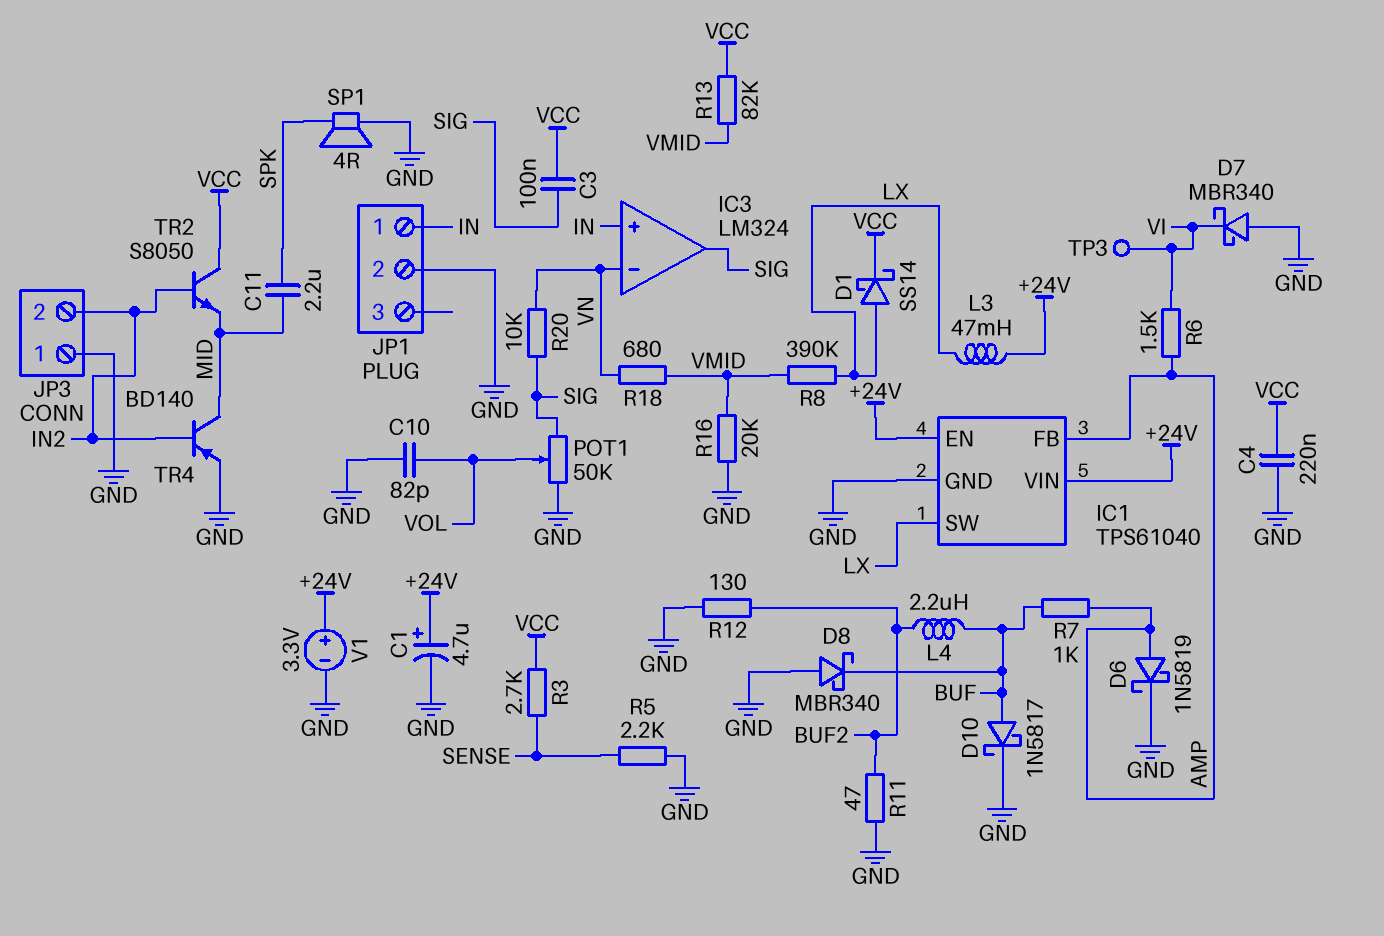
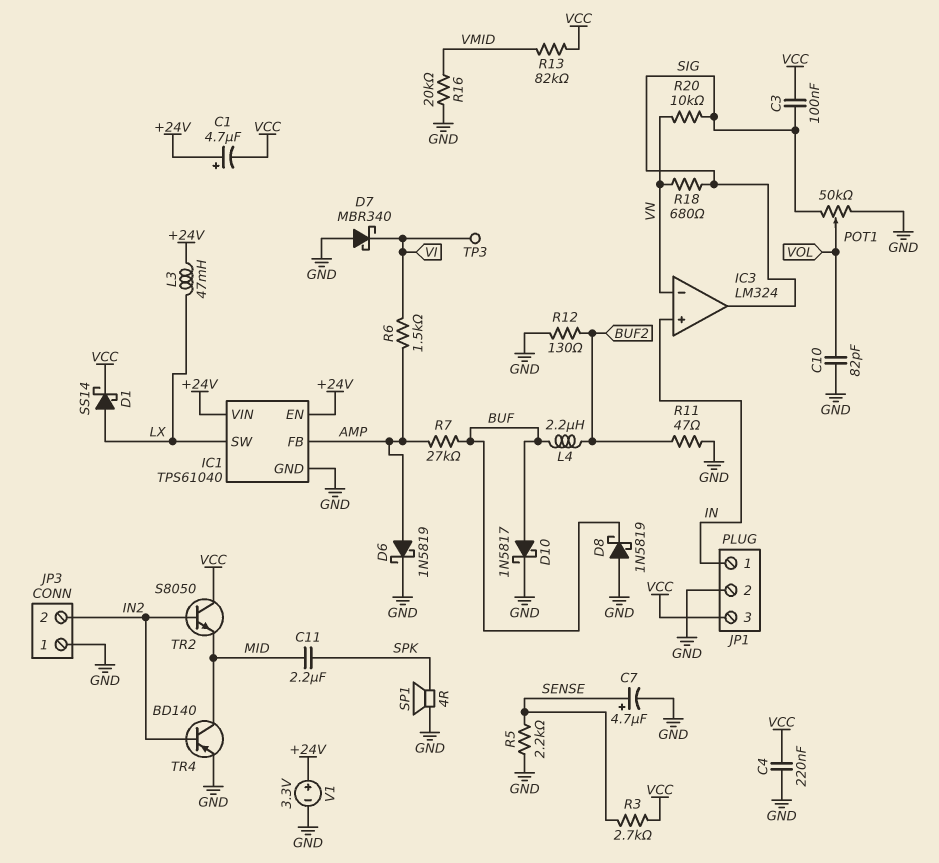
C1: 4.7uF (plus +24V, minus GND) -> 4.7uF (plus +24V, minus VCC)
C7: none -> 4.7uF (plus SENSE, minus GND)
D8: schottky MBR340 (A GND, K BUF) -> schottky 1N5819 (A GND, K BUF)
JP1 pin 3: none -> VCC
R7: 1k (AMP, BUF) -> 27k (AMP, BUF)
R8: 390k (LX, VMID) -> none
R18: 680 (VMID, VN) -> 680 (SIG, VN)

